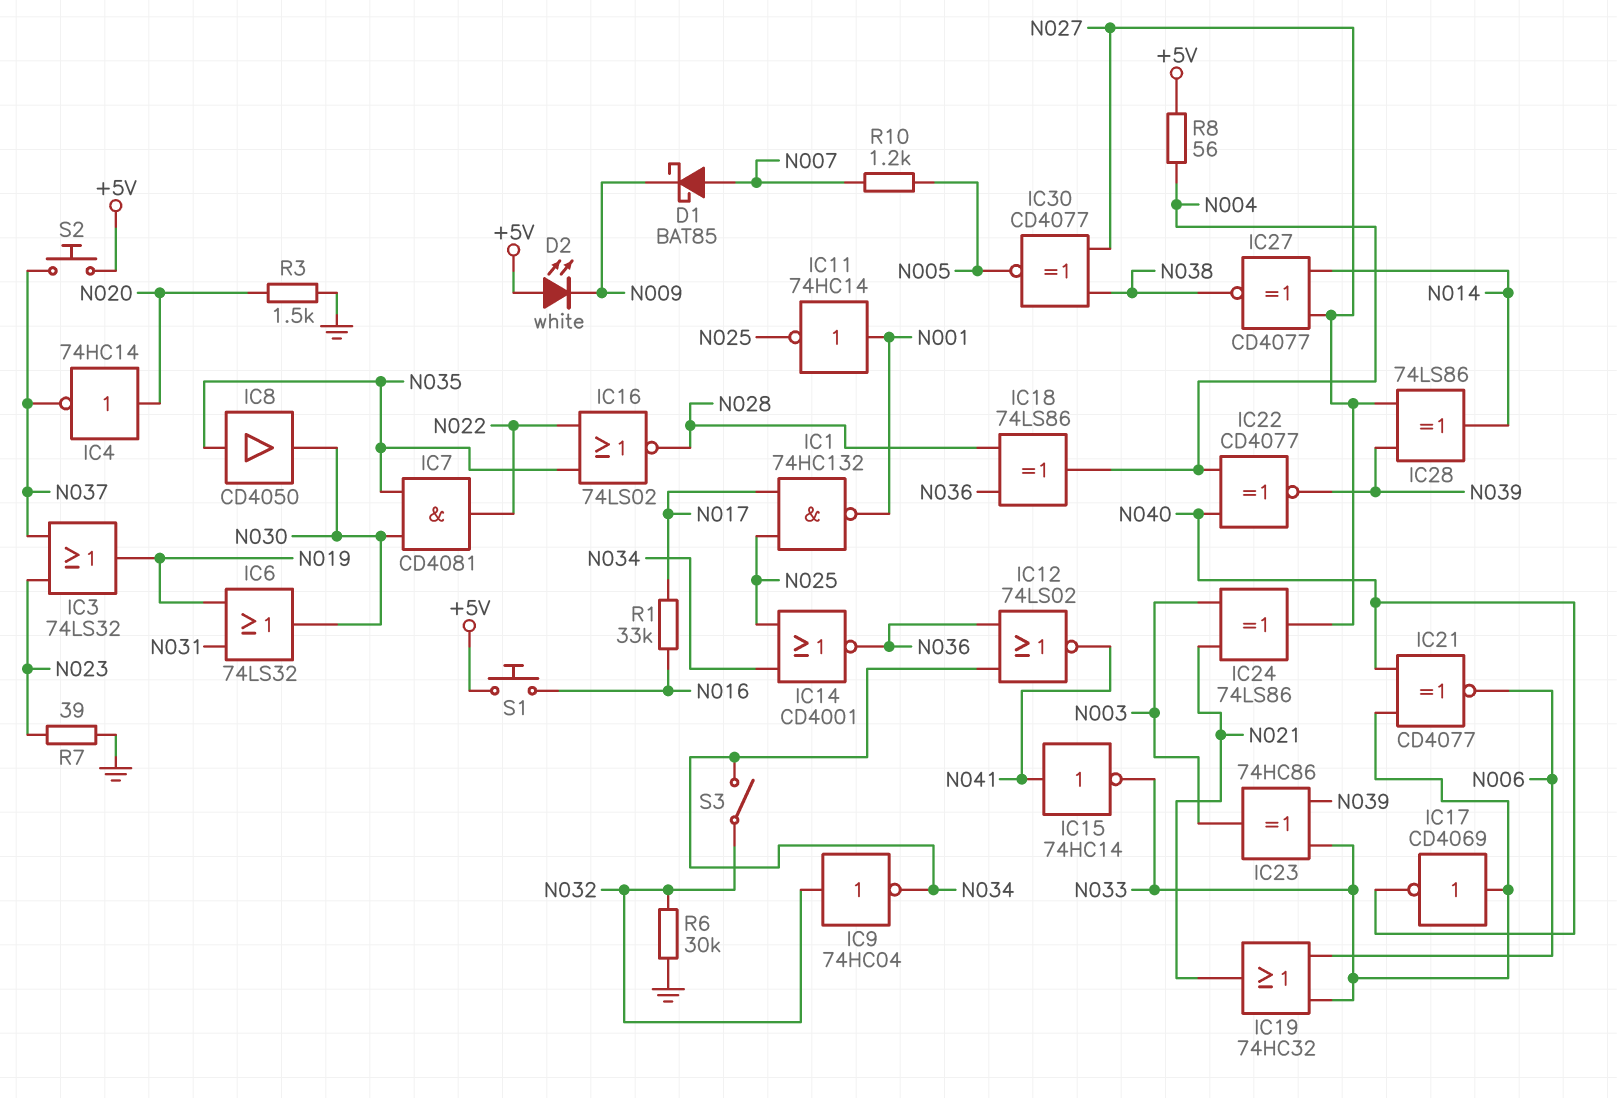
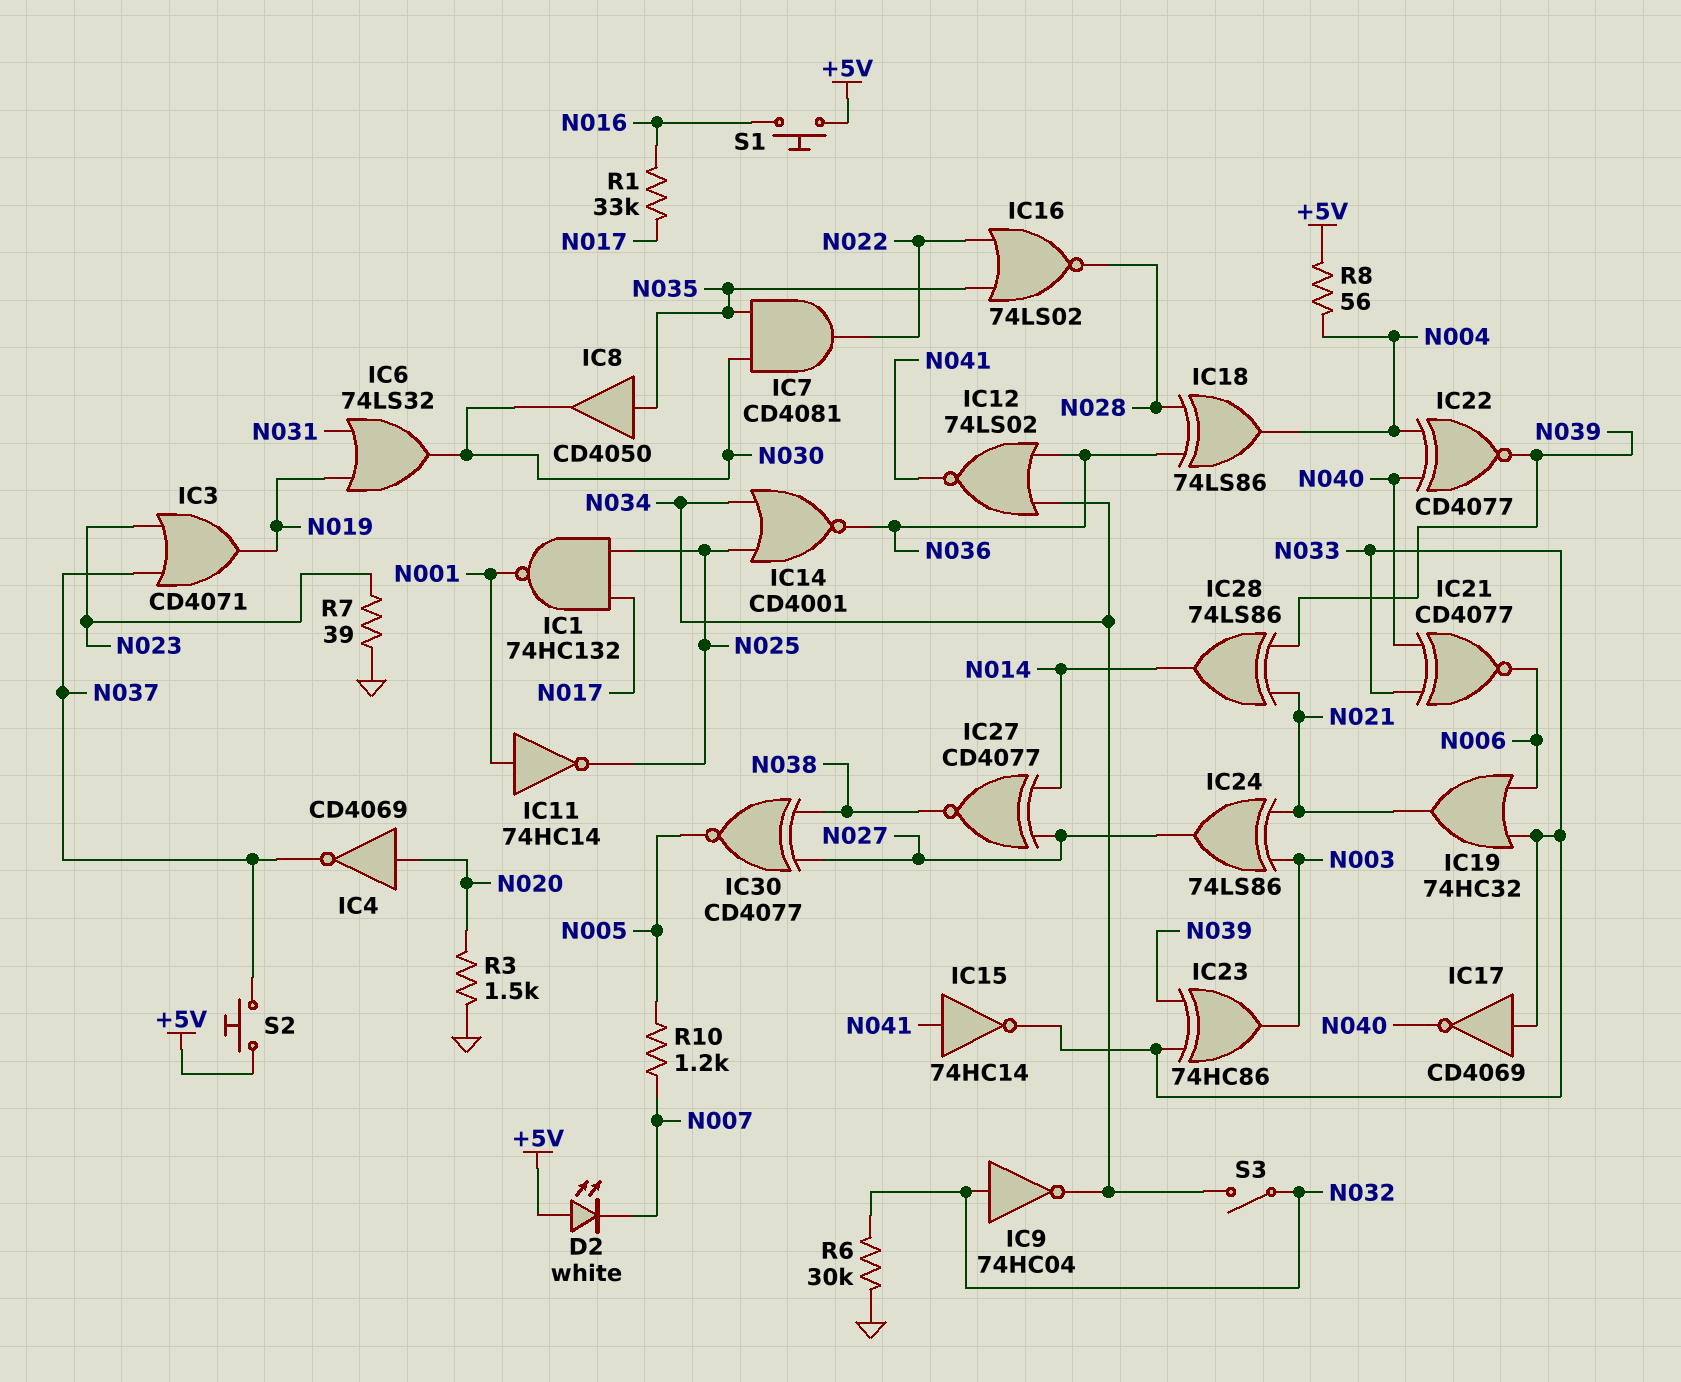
D1: schottky BAT85 (A N007, K N009) -> none
D2: LED white (A +5V, K N009) -> LED white (A +5V, K N007)
IC3: OR 74LS32 (in N023, in N037, out N019) -> OR CD4071 (in N023, in N037, out N019)
IC4: NOT 74HC14 (in N020, out N037) -> NOT CD4069 (in N020, out N037)
IC28: XOR 74LS86 (in N027, in N039, out N014) -> XOR 74LS86 (in N021, in N039, out N014)

